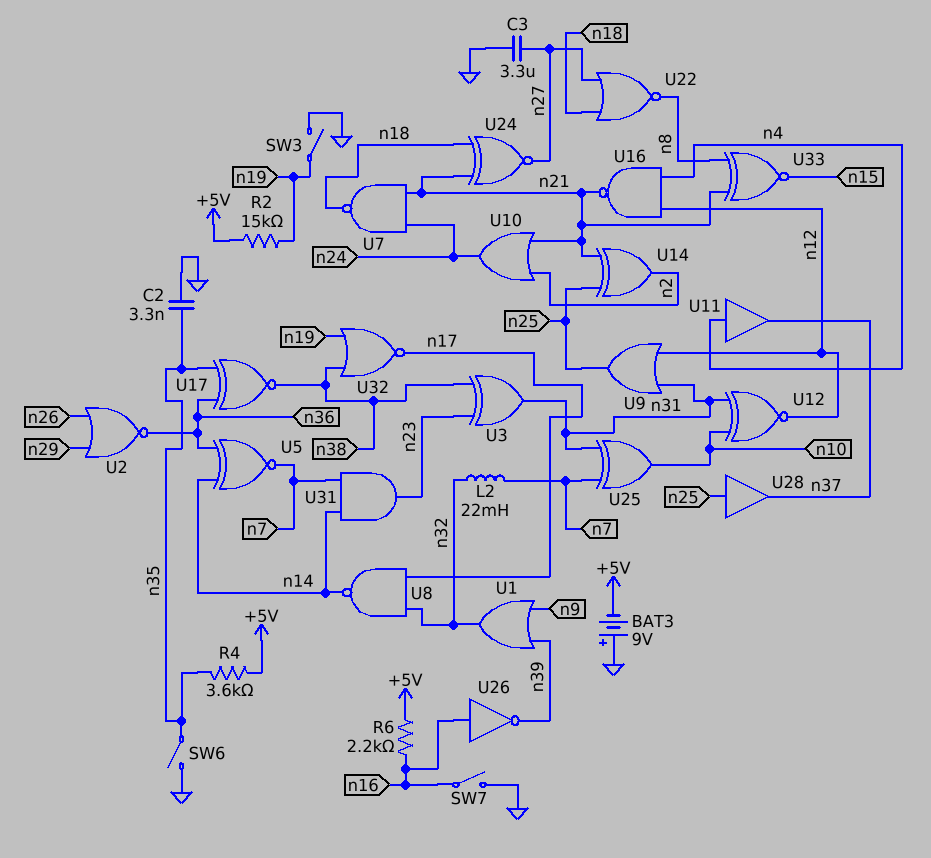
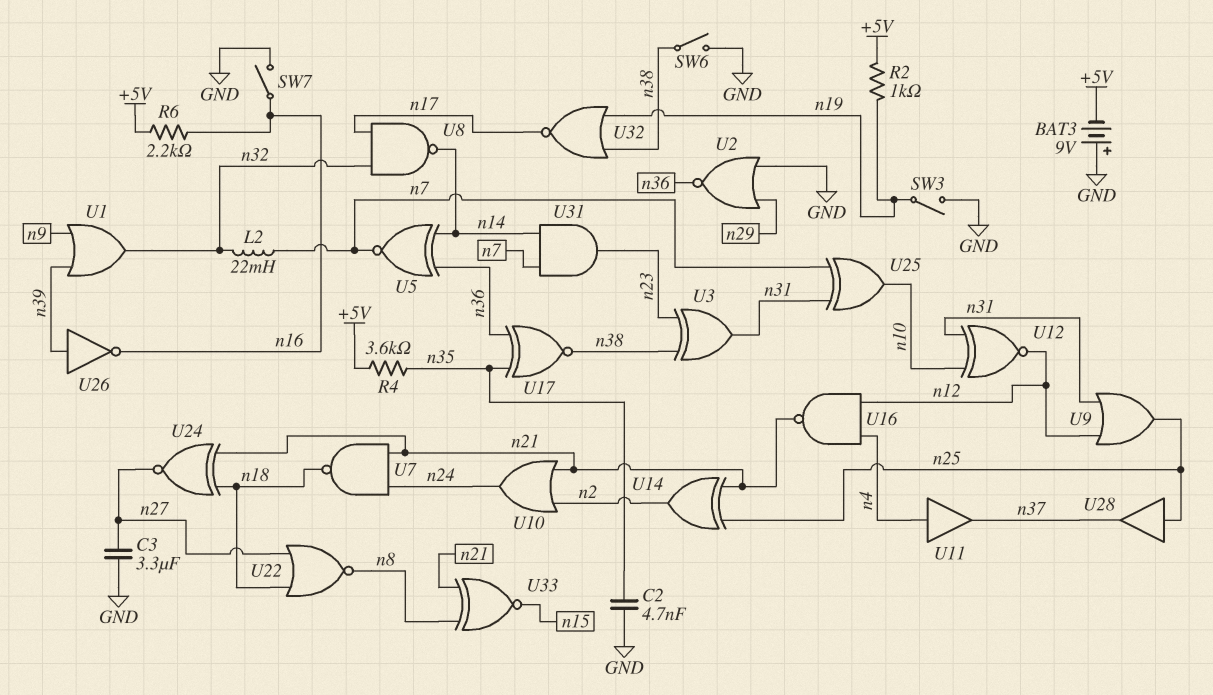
C2: 3.3nF (GND, n35) -> 4.7nF (GND, n35)
R2: 15k (+5V, n19) -> 1k (+5V, n19)
SW6: switch (GND, n35) -> switch (GND, n38)
U2: NOR (in n26, in n29, out n36) -> NOR (in GND, in n29, out n36)
U26: NOT (in n16, out n39) -> NOT (in n39, out n16)

